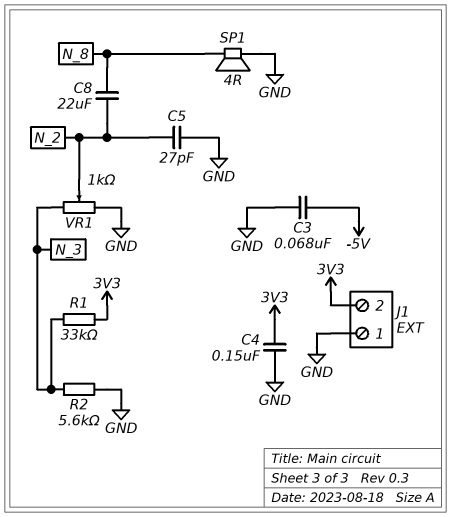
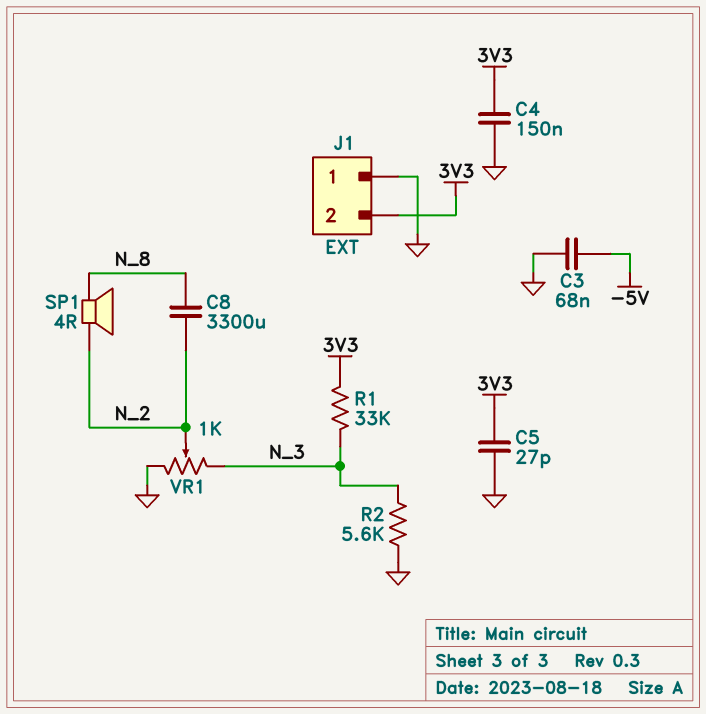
C5: 27pF (GND, N_2) -> 27pF (3V3, GND)
C8: 22uF (N_2, N_8) -> 3300uF (N_2, N_8)
SP1: speaker 4R (GND, N_8) -> speaker 4R (N_2, N_8)

